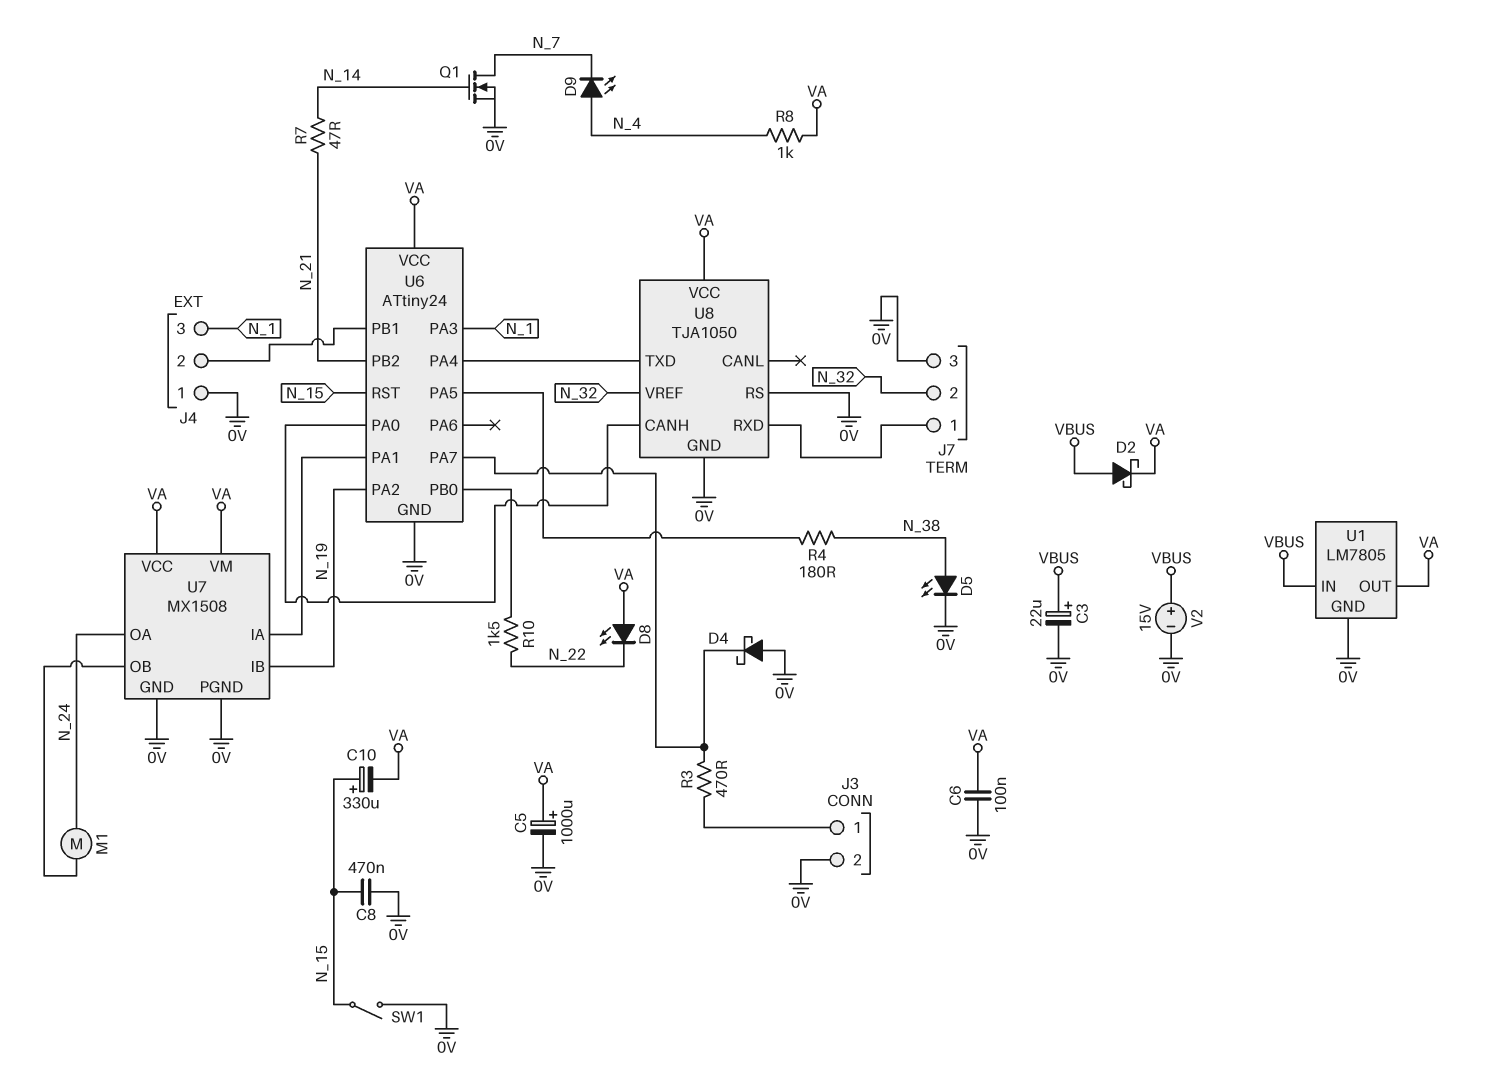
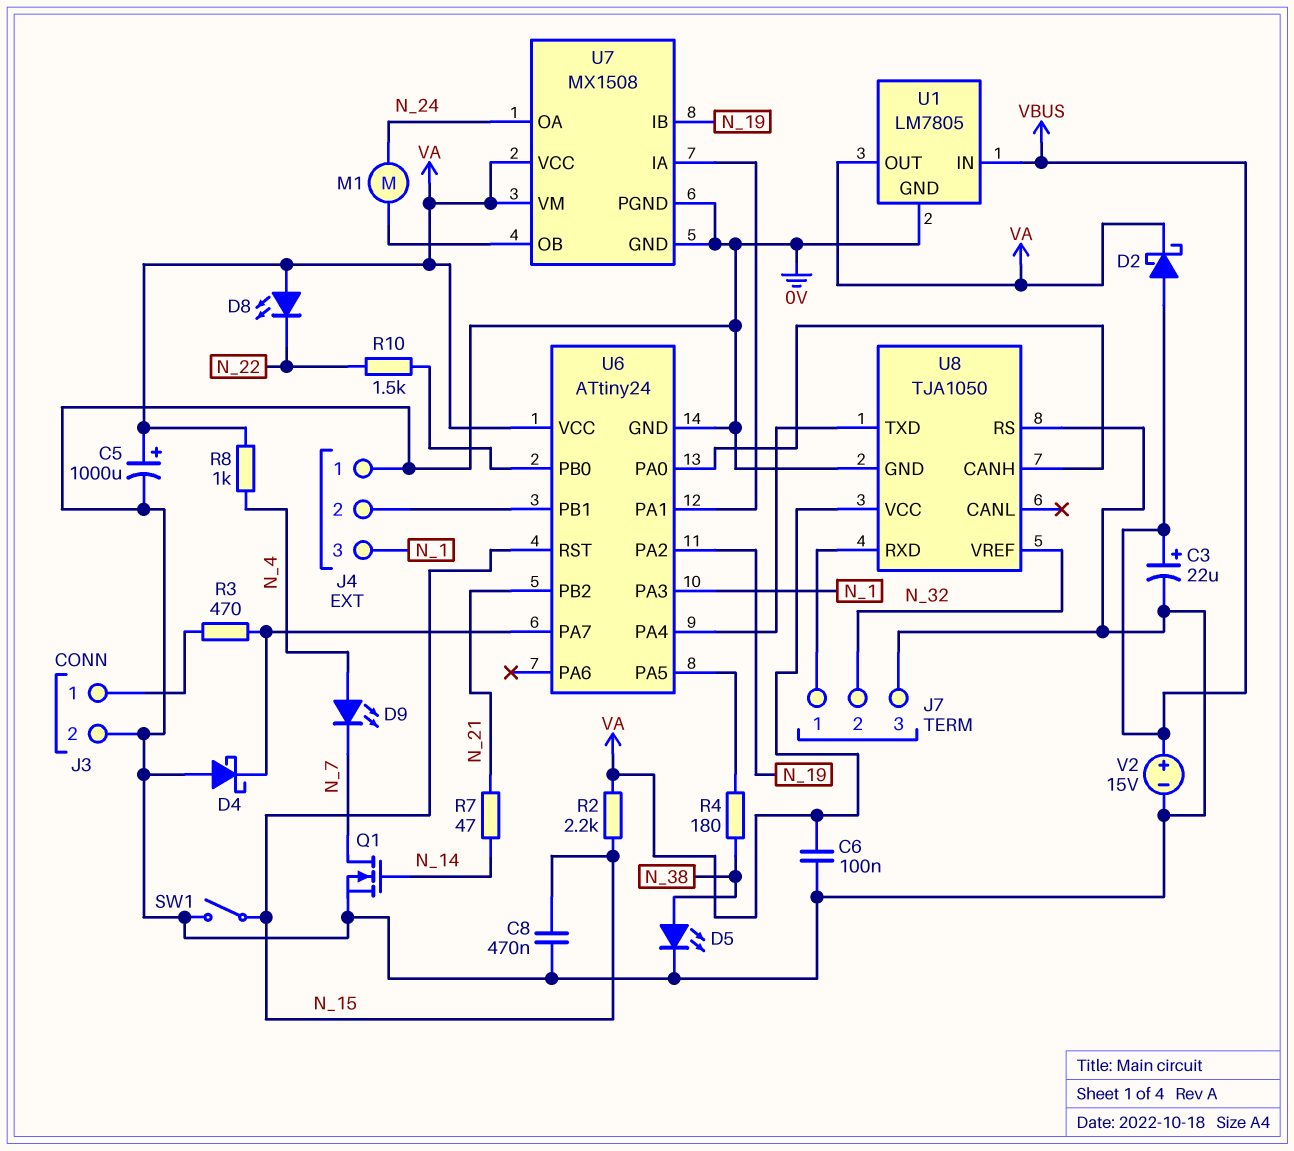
C10: 330uF (plus N_15, minus VA) -> none
R2: none -> 2.2k (N_15, VA)

